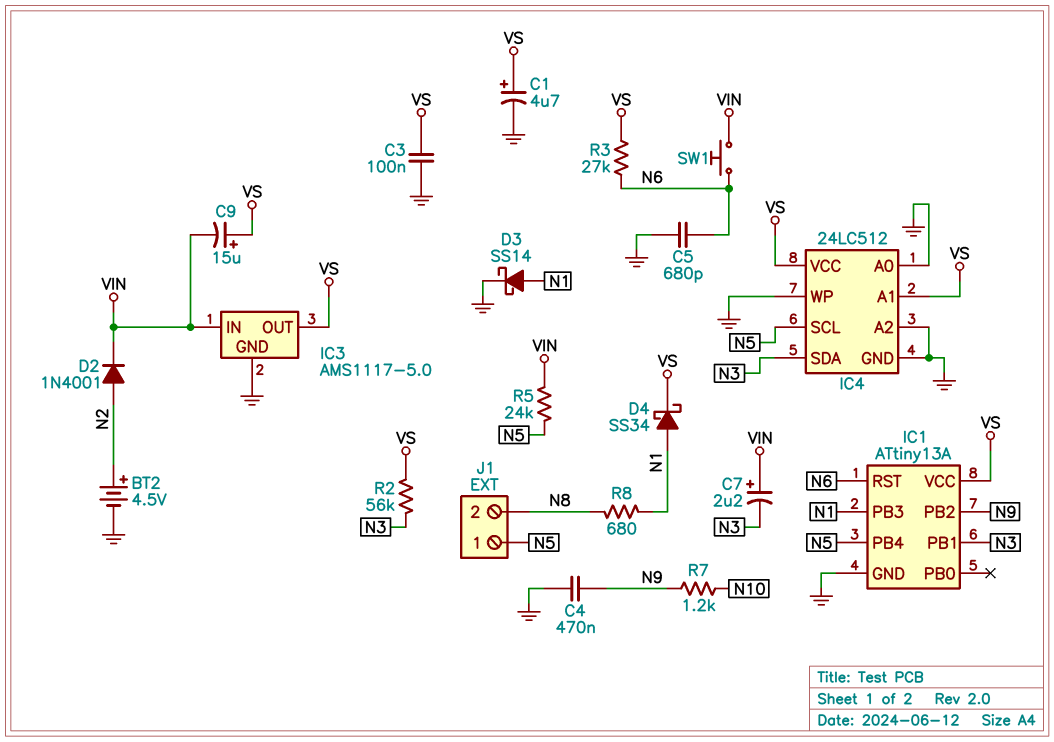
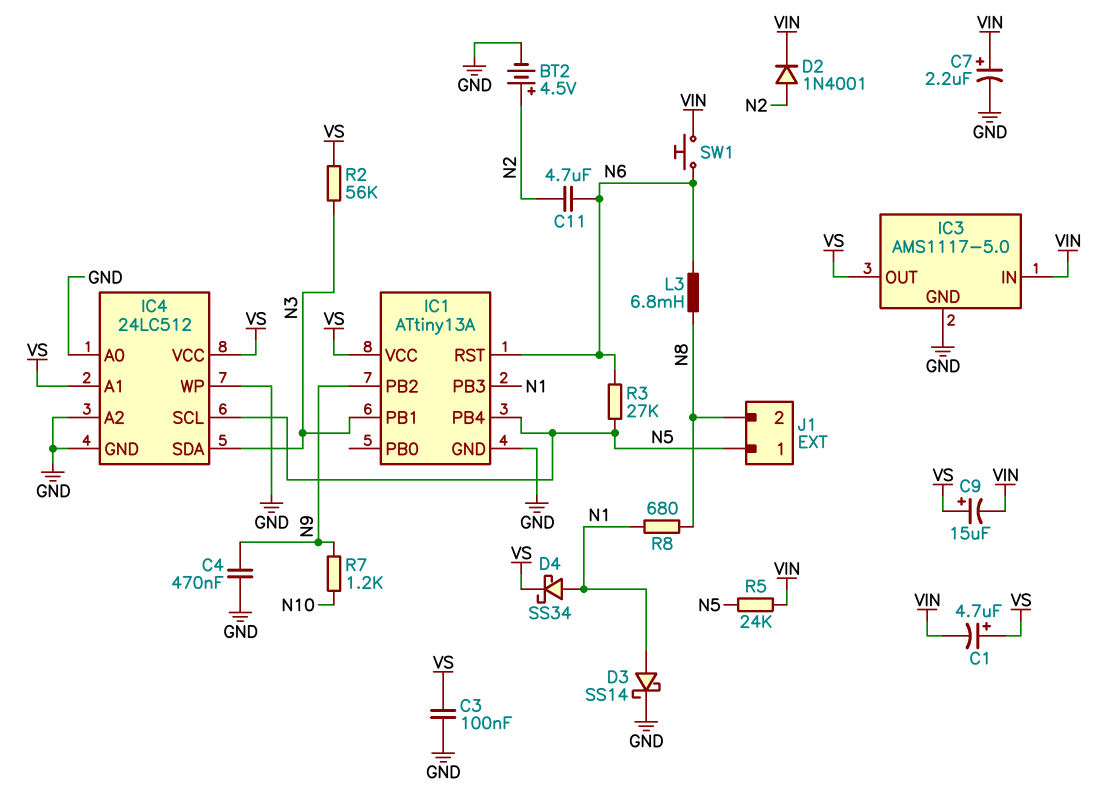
C1: 4.7uF (plus VS, minus GND) -> 4.7uF (plus VS, minus VIN)
C5: 680pF (GND, N6) -> none
C7: 2.2uF (plus VIN, minus N3) -> 2.2uF (plus VIN, minus GND)
C11: none -> 4.7uF (N2, N6)
L3: none -> 6.8mH (N6, N8)
R3: 27k (N6, VS) -> 27k (N5, N6)

